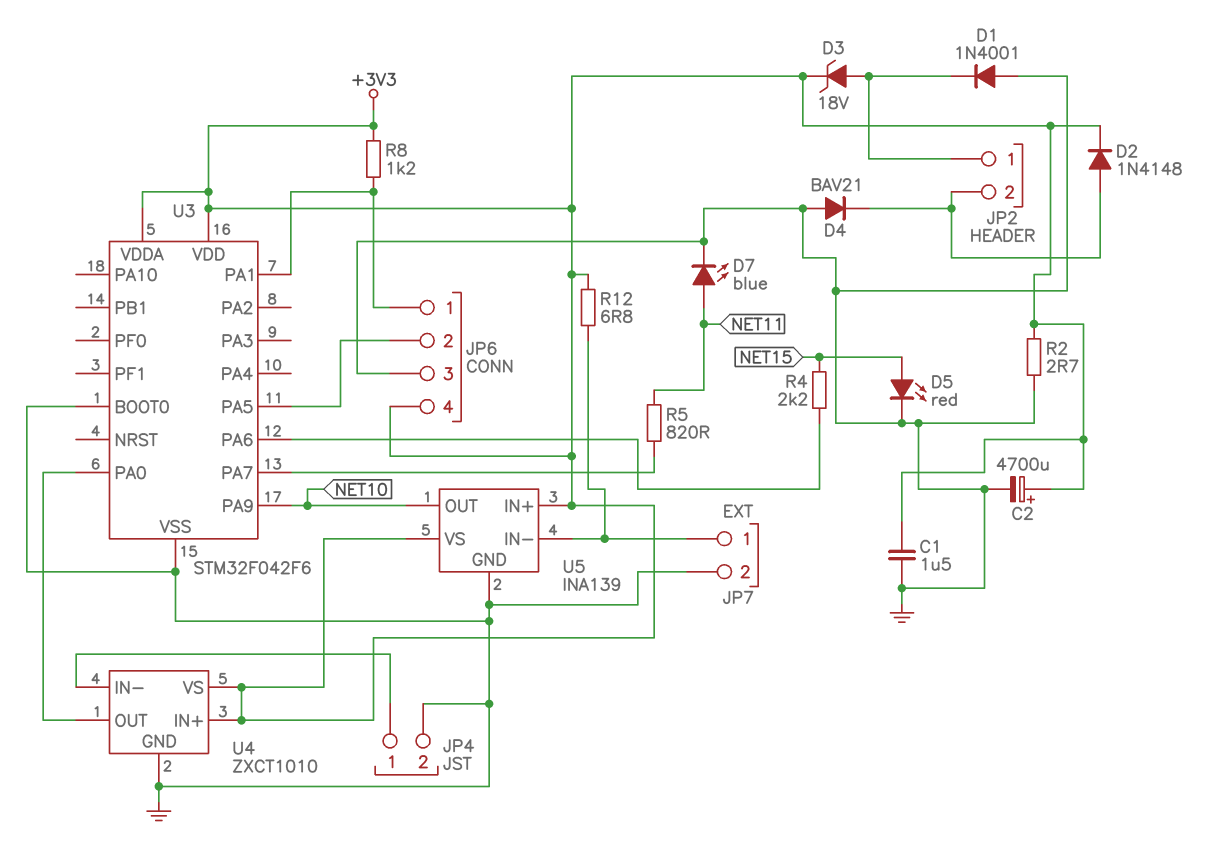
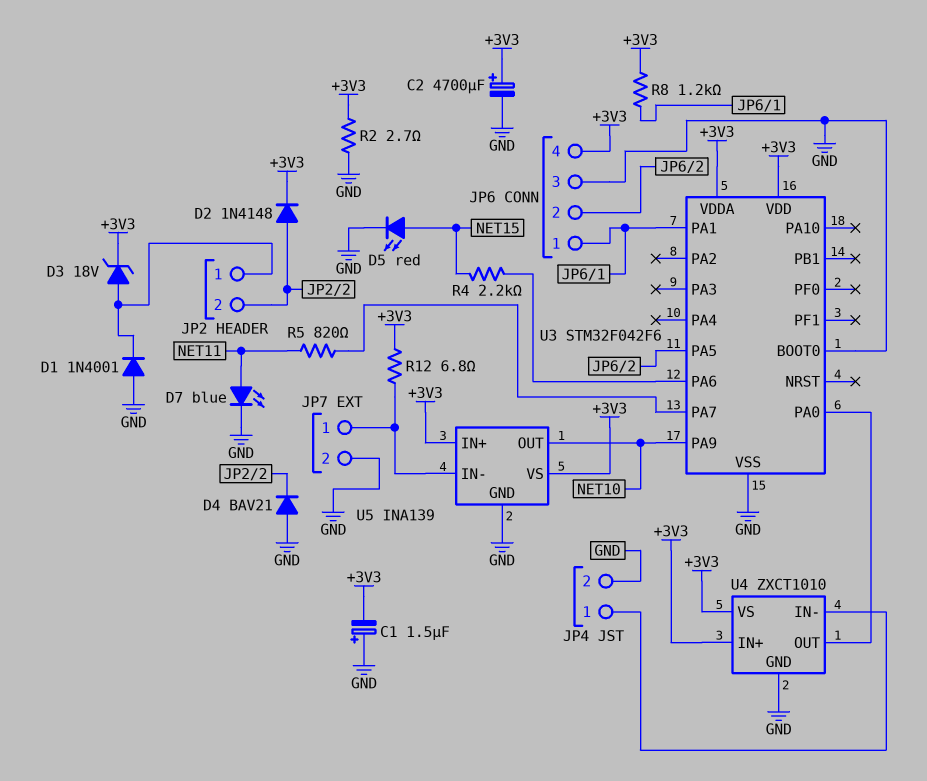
C1: 1.5uF (+3V3, GND) -> 1.5uF (plus GND, minus +3V3)

